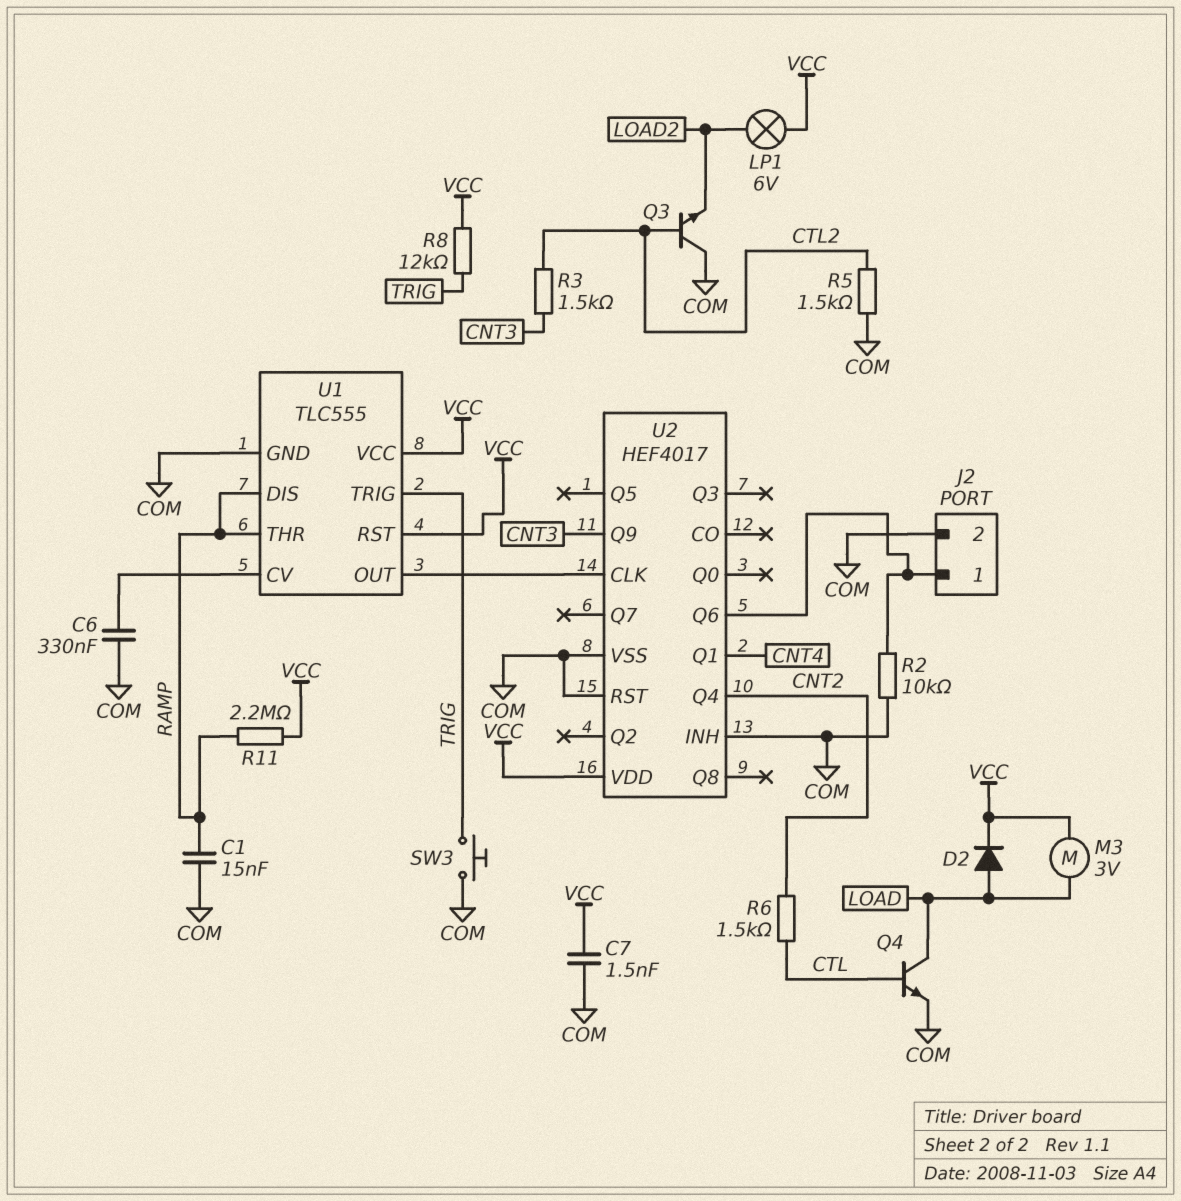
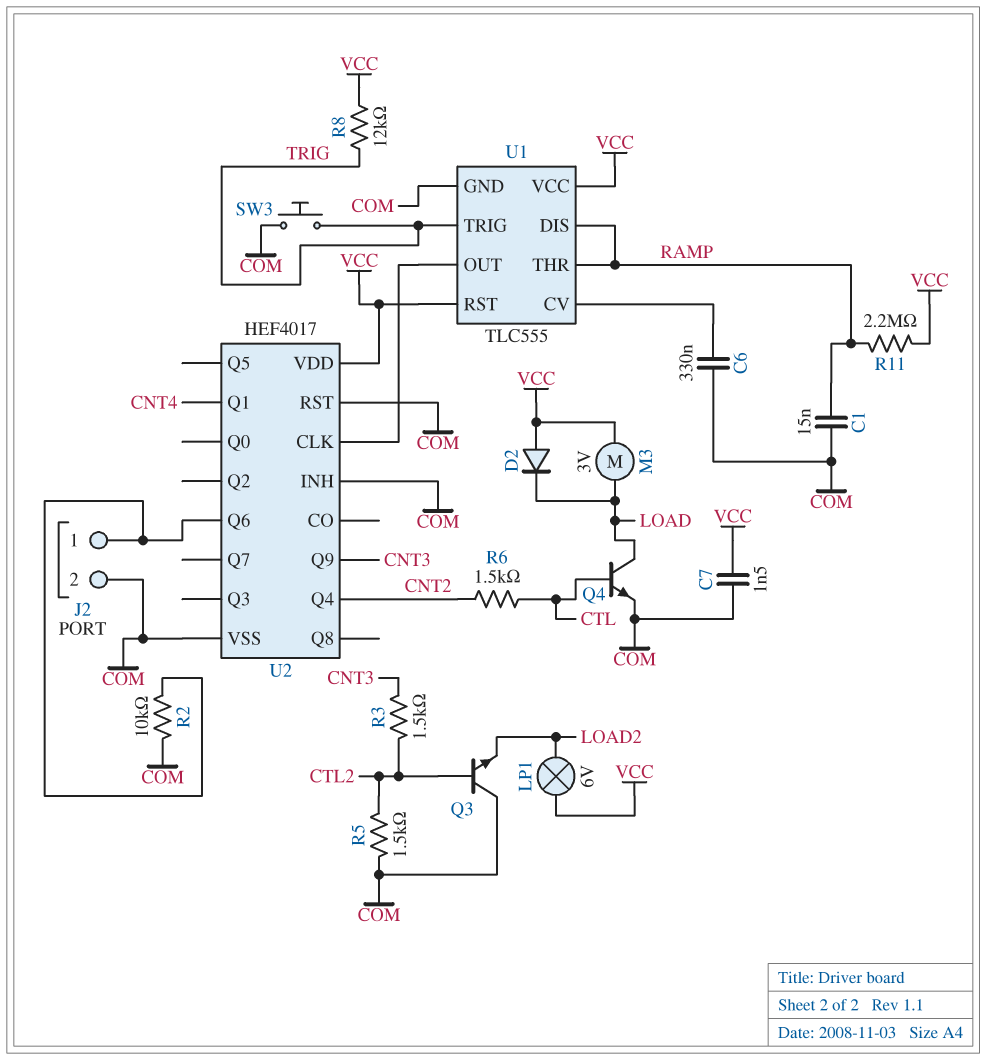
D2: diode (A LOAD, K VCC) -> diode (A VCC, K LOAD)

